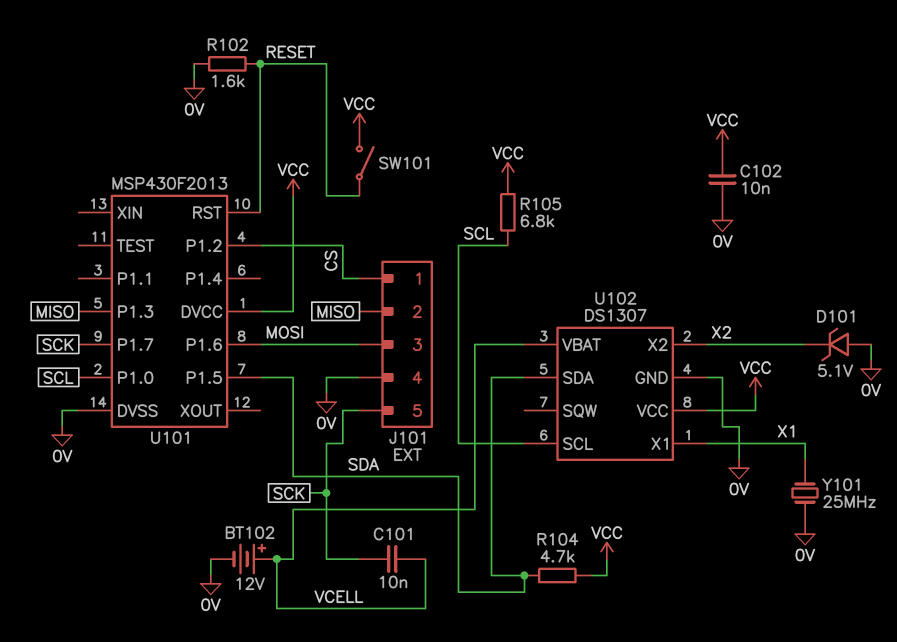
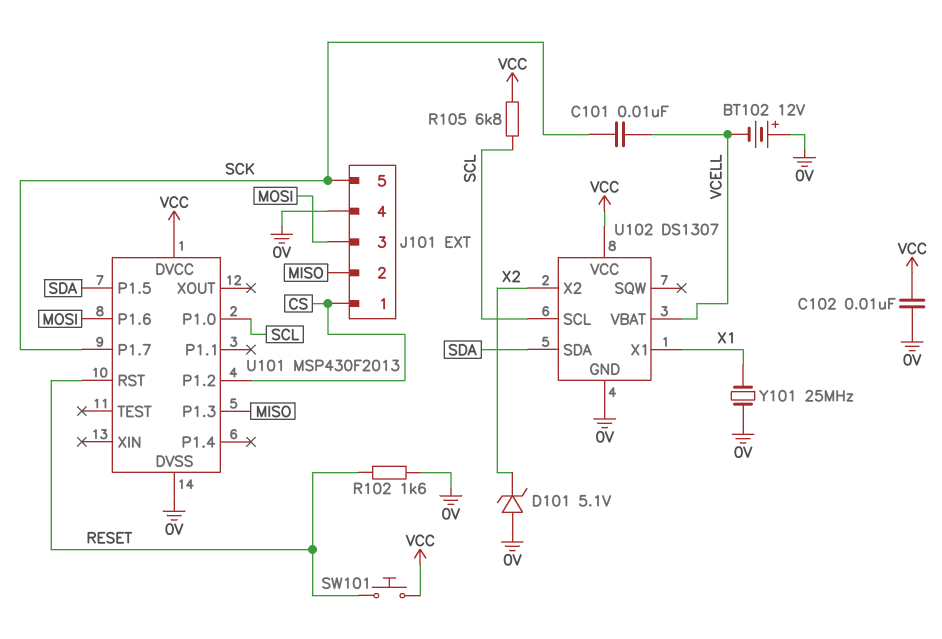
BT102: 12V (plus VCELL, minus 0V) -> 12V (plus 0V, minus VCELL)
R104: 4.7k (SDA, VCC) -> none
SW101: switch (RESET, VCC) -> button (RESET, VCC)

